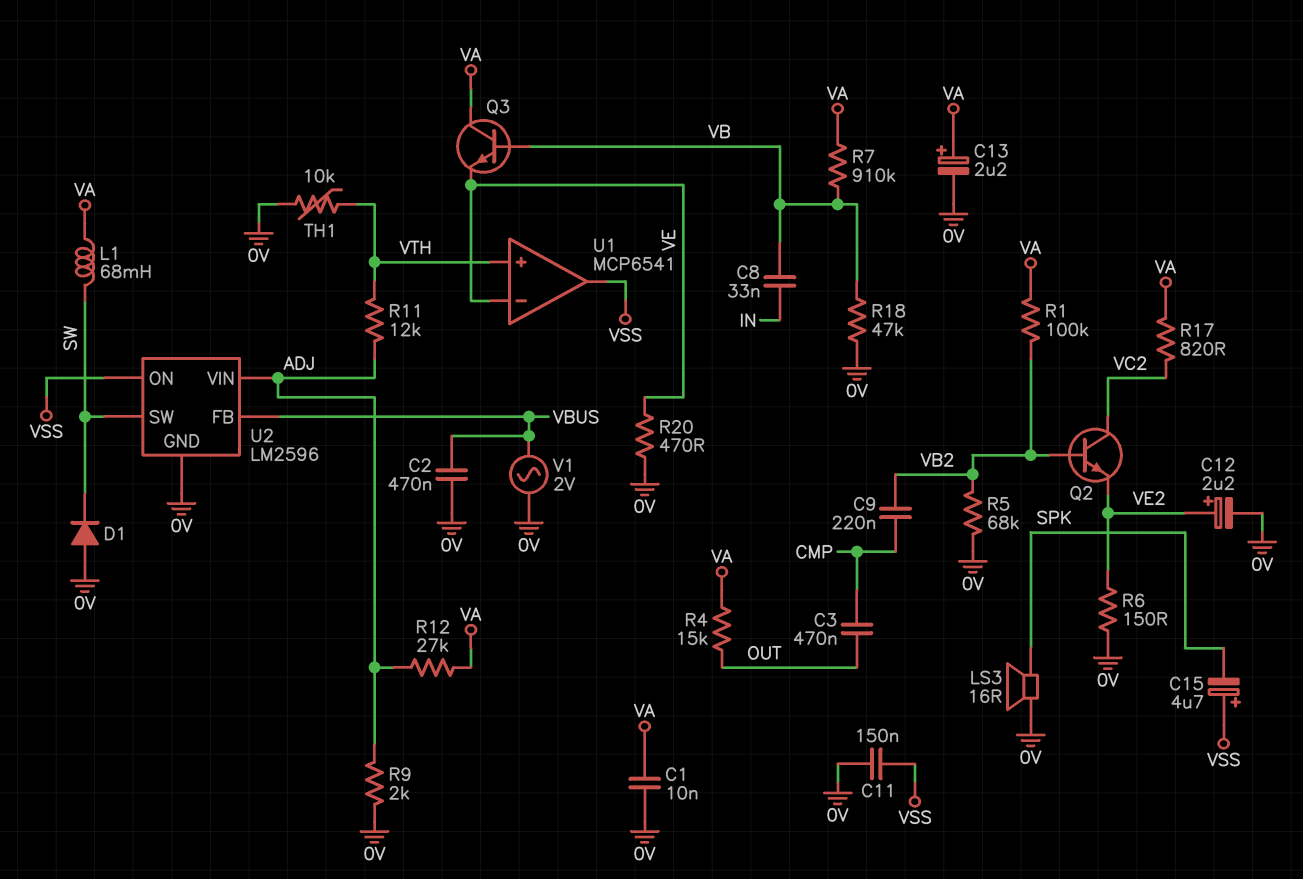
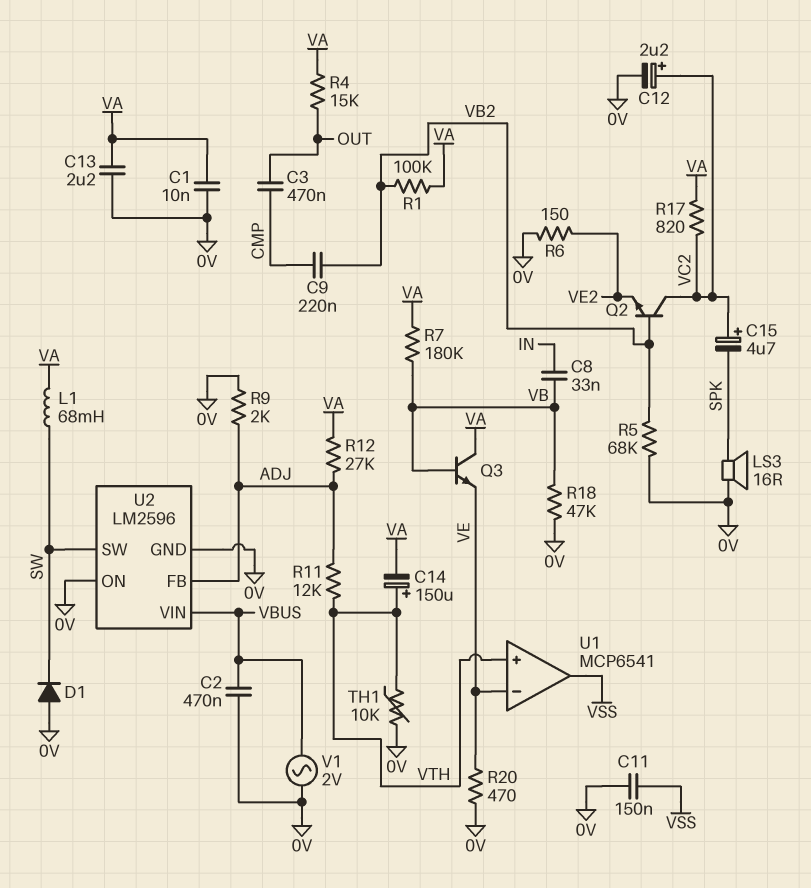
C12: 2.2uF (plus VE2, minus 0V) -> 2.2uF (plus VC2, minus 0V)
C13: 2.2uF (plus VA, minus 0V) -> 2.2uF (0V, VA)
C14: none -> 150uF (plus VTH, minus VA)
C15: 4.7uF (plus VSS, minus SPK) -> 4.7uF (plus VC2, minus SPK)
R7: 910k (VA, VB) -> 180k (VA, VB)
U2 pin FB: VBUS -> ADJ
U2 pin ON: VSS -> 0V
U2 pin VIN: ADJ -> VBUS

